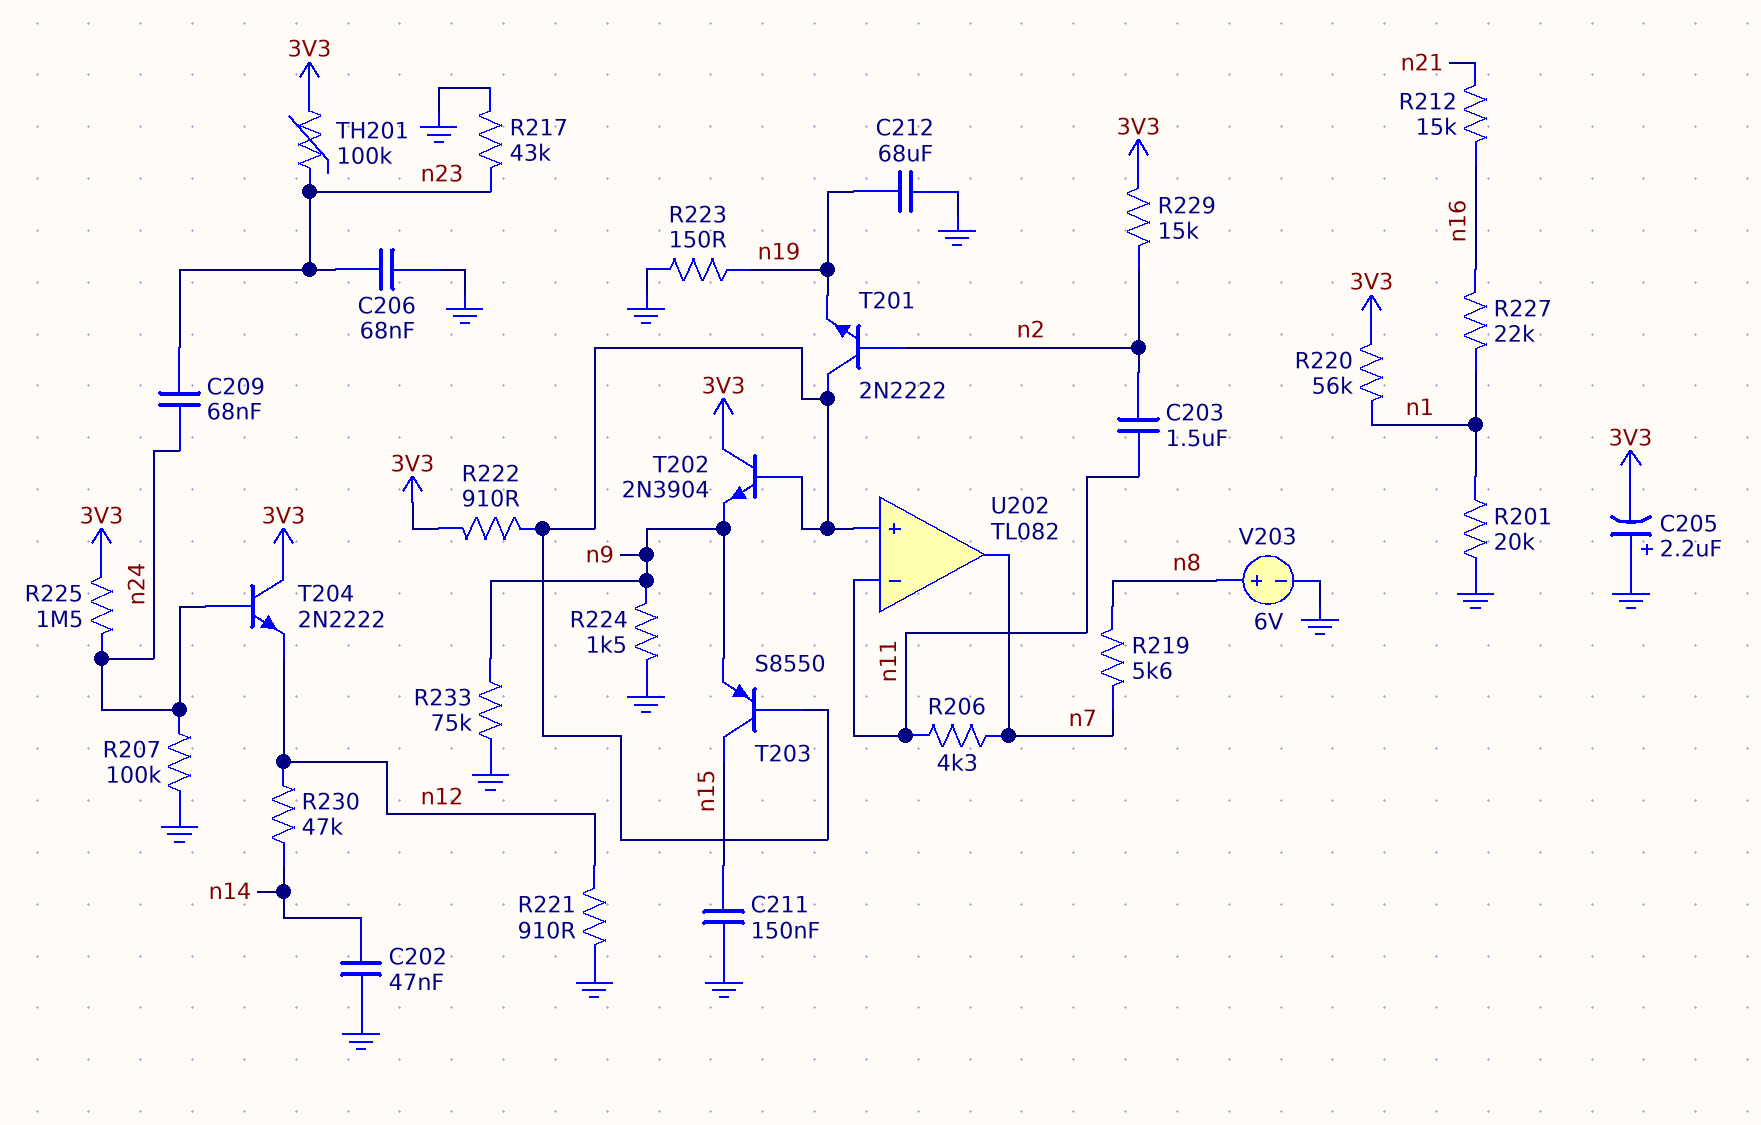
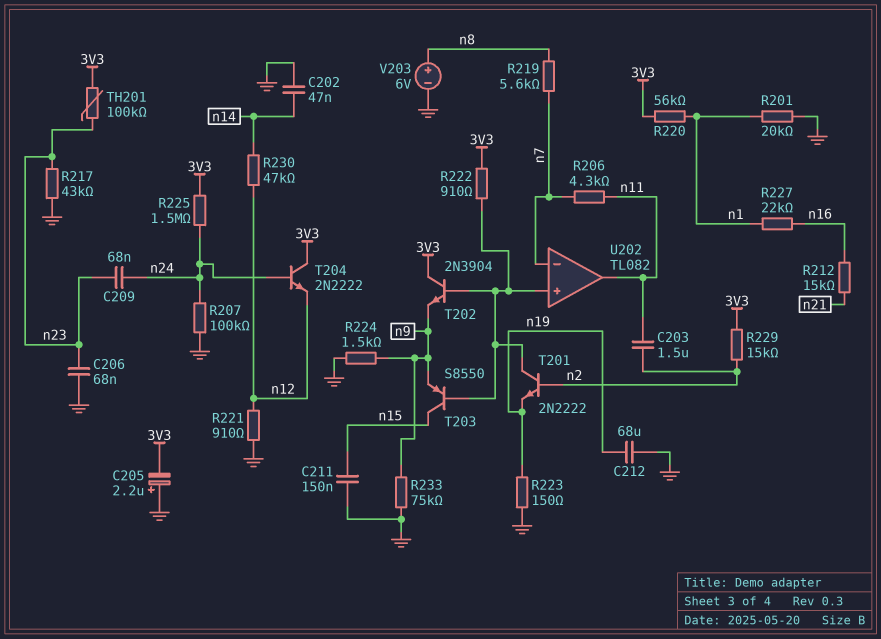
U202 pin in-: n11 -> n7
U202 pin out: n7 -> n11

